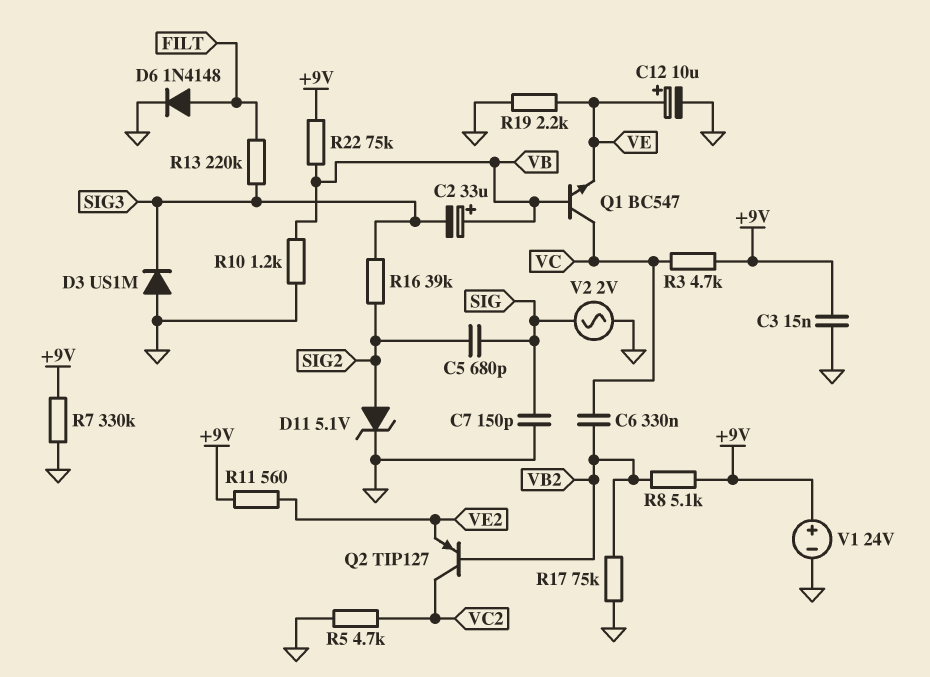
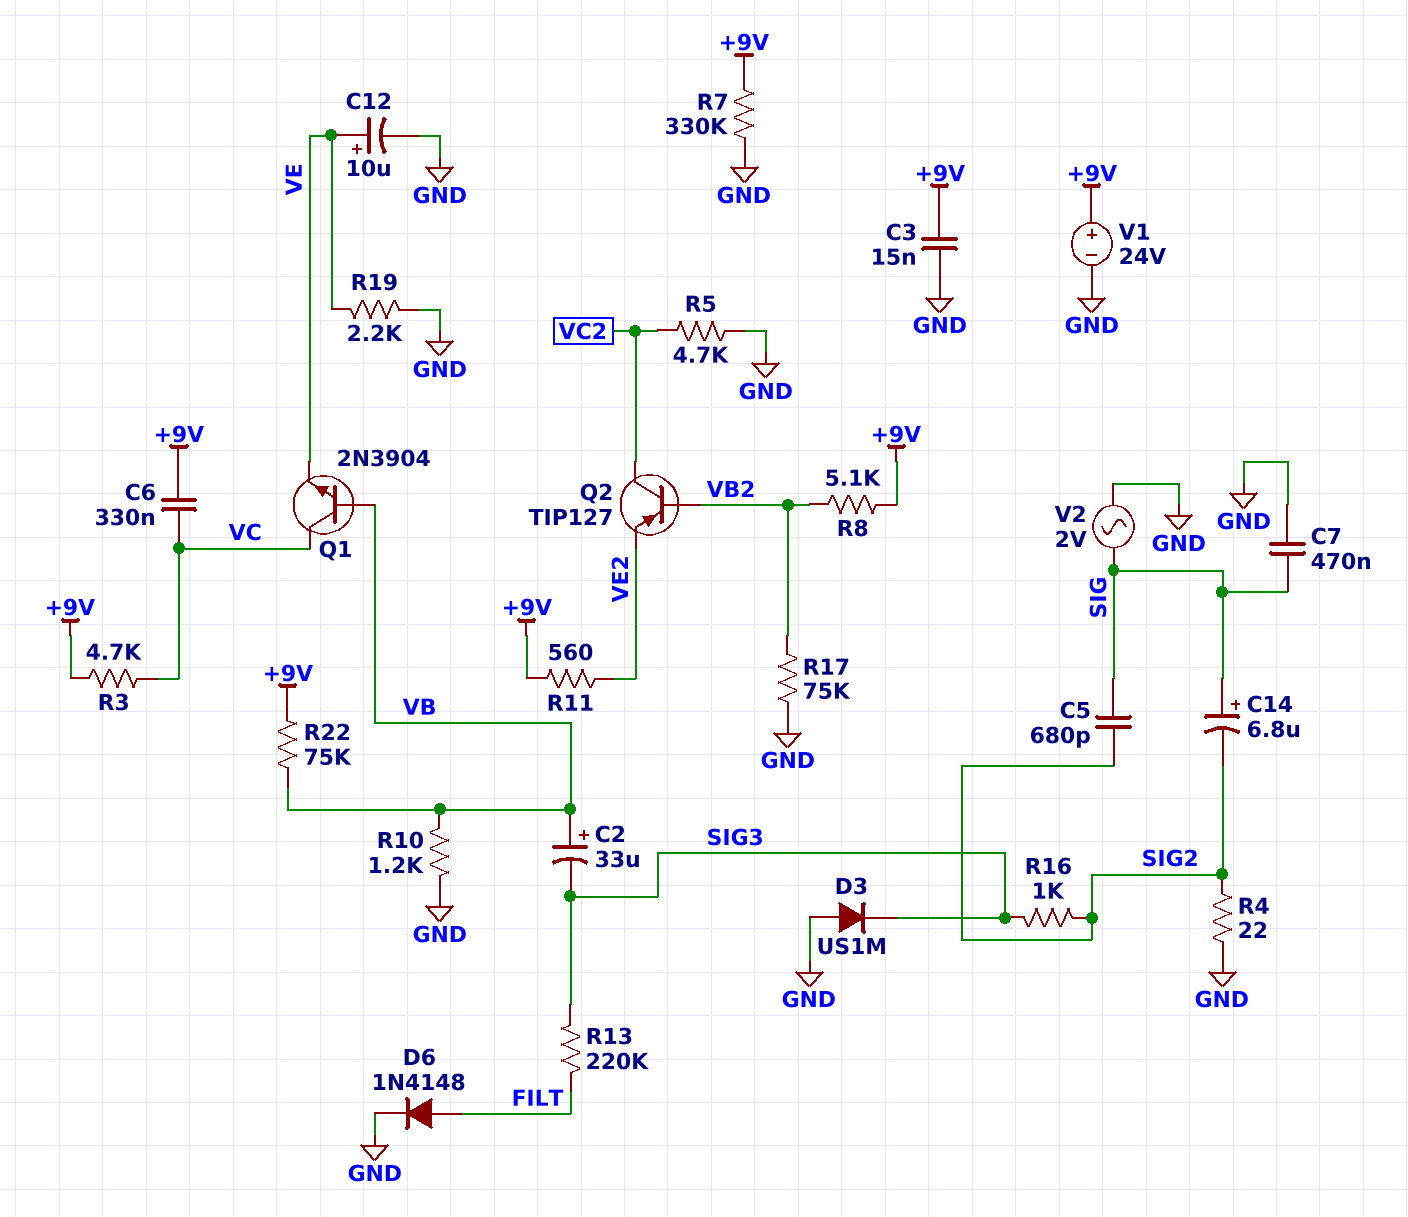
C6: 330nF (VB2, VC) -> 330nF (+9V, VC)
C7: 150pF (GND, SIG) -> 470nF (GND, SIG)
C14: none -> 6.8uF (plus SIG, minus SIG2)
D11: zener 5.1V (A SIG2, K GND) -> none
Q1: NPN BC547 (B VB, C VC, E VE) -> NPN 2N3904 (B VB, C VC, E VE)
R4: none -> 22 (GND, SIG2)
R16: 39k (SIG2, SIG3) -> 1k (SIG2, SIG3)

